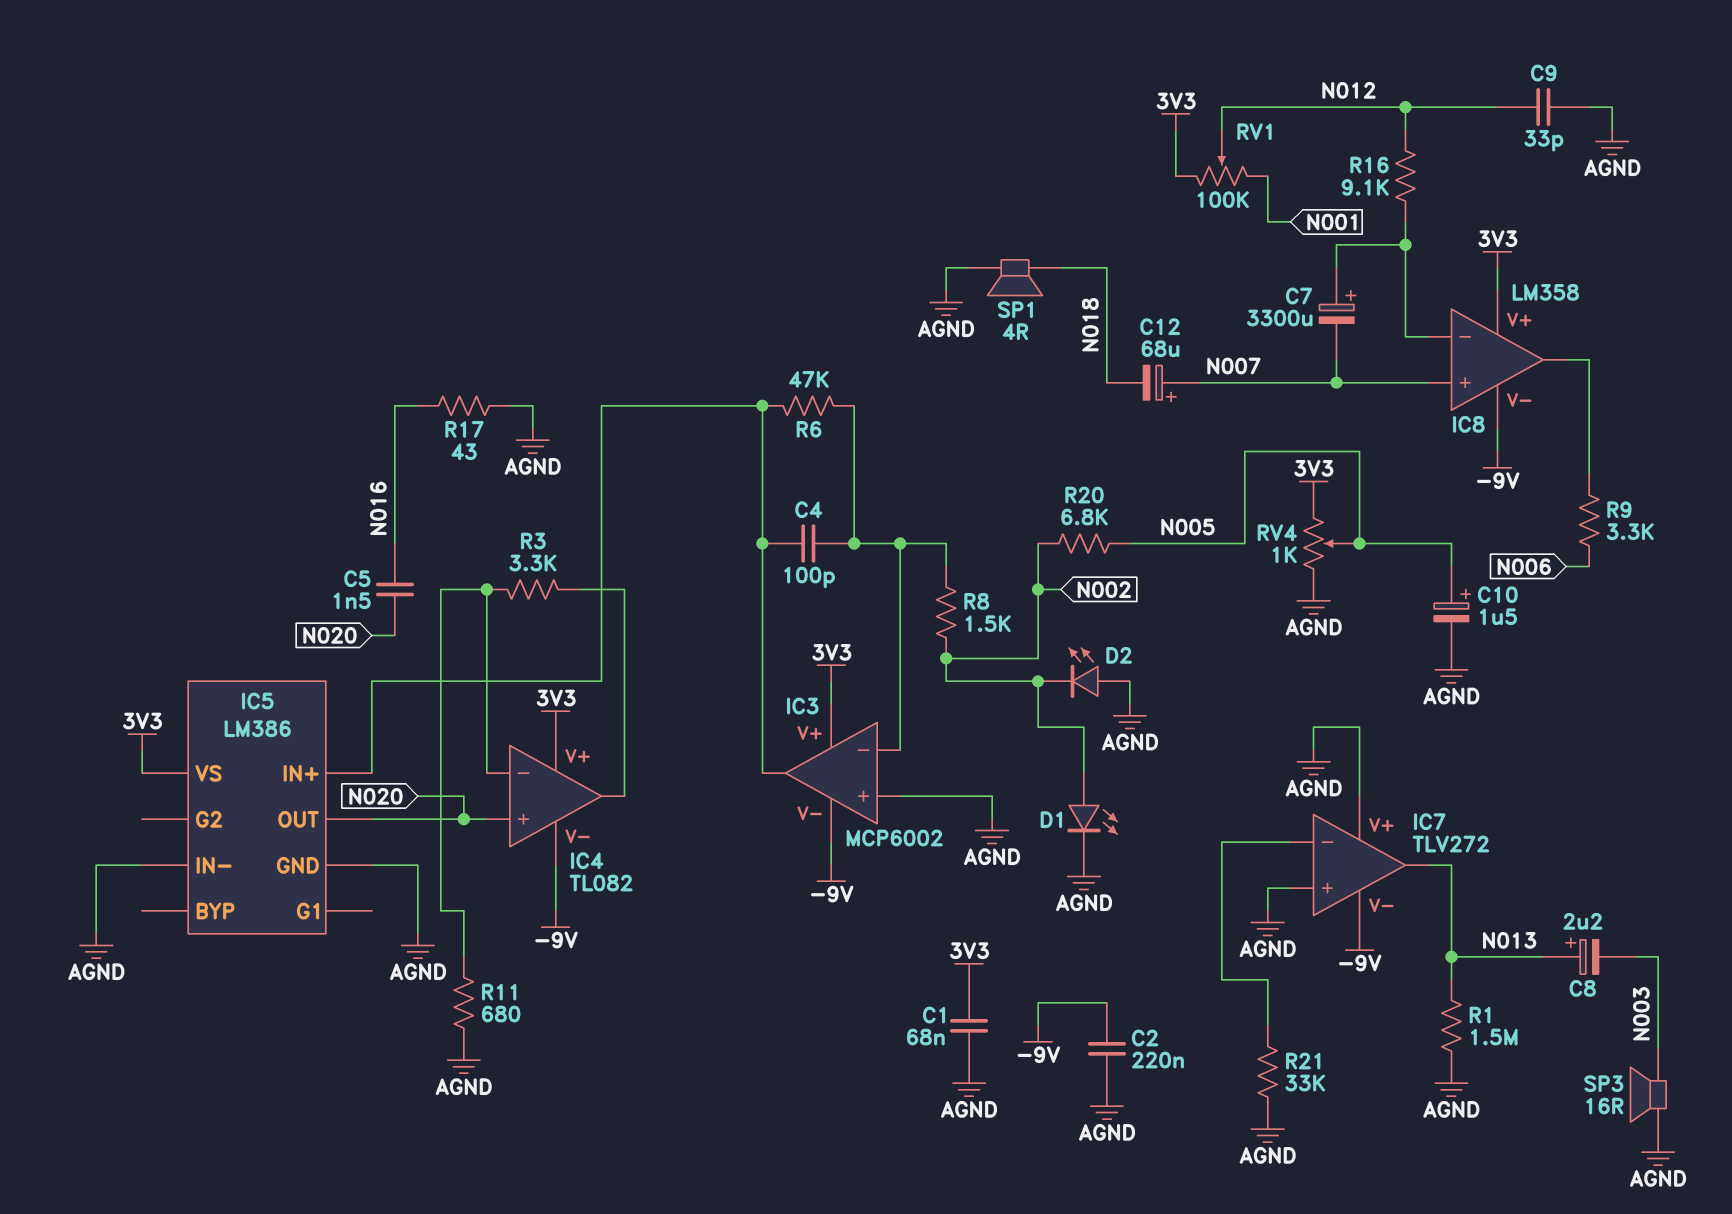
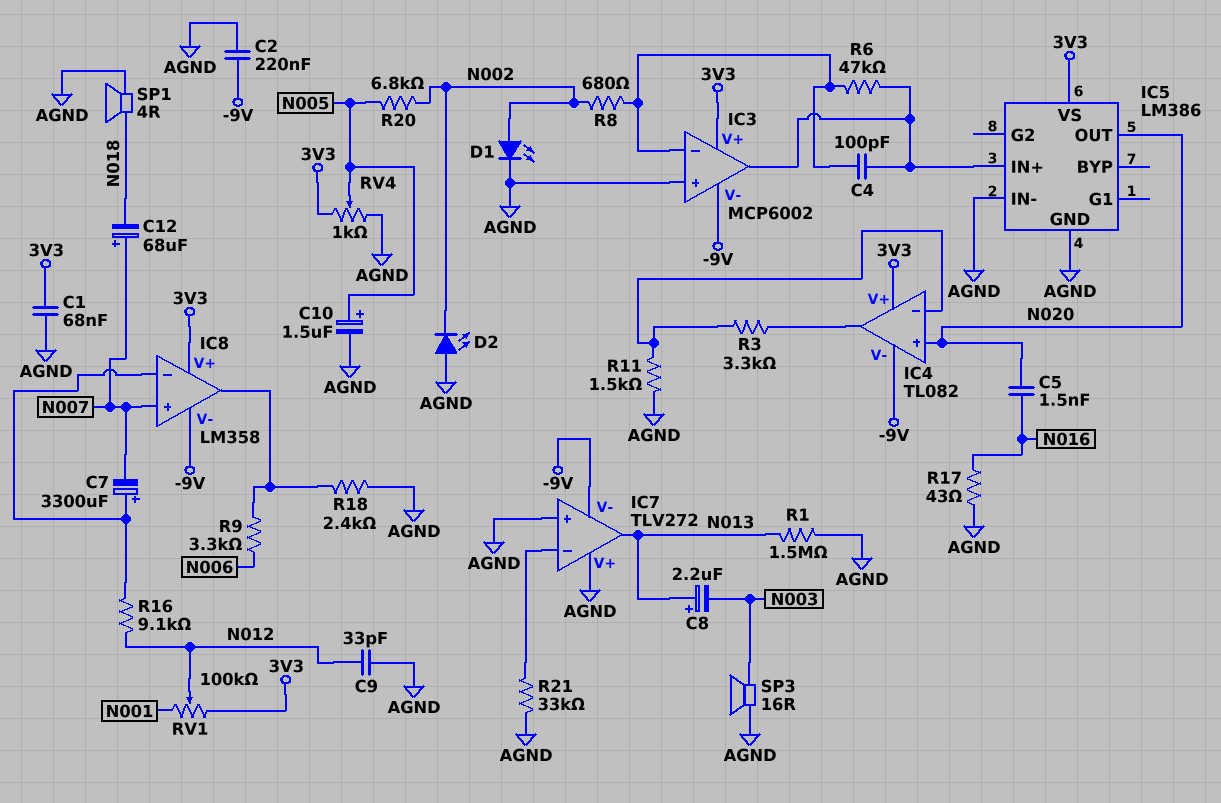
R8: 1.5k (IC3/in-, N002) -> 680 (IC3/in-, N002)
R11: 680 (AGND, IC4/in-) -> 1.5k (AGND, IC4/in-)
R18: none -> 2.4k (AGND, IC8/out)

